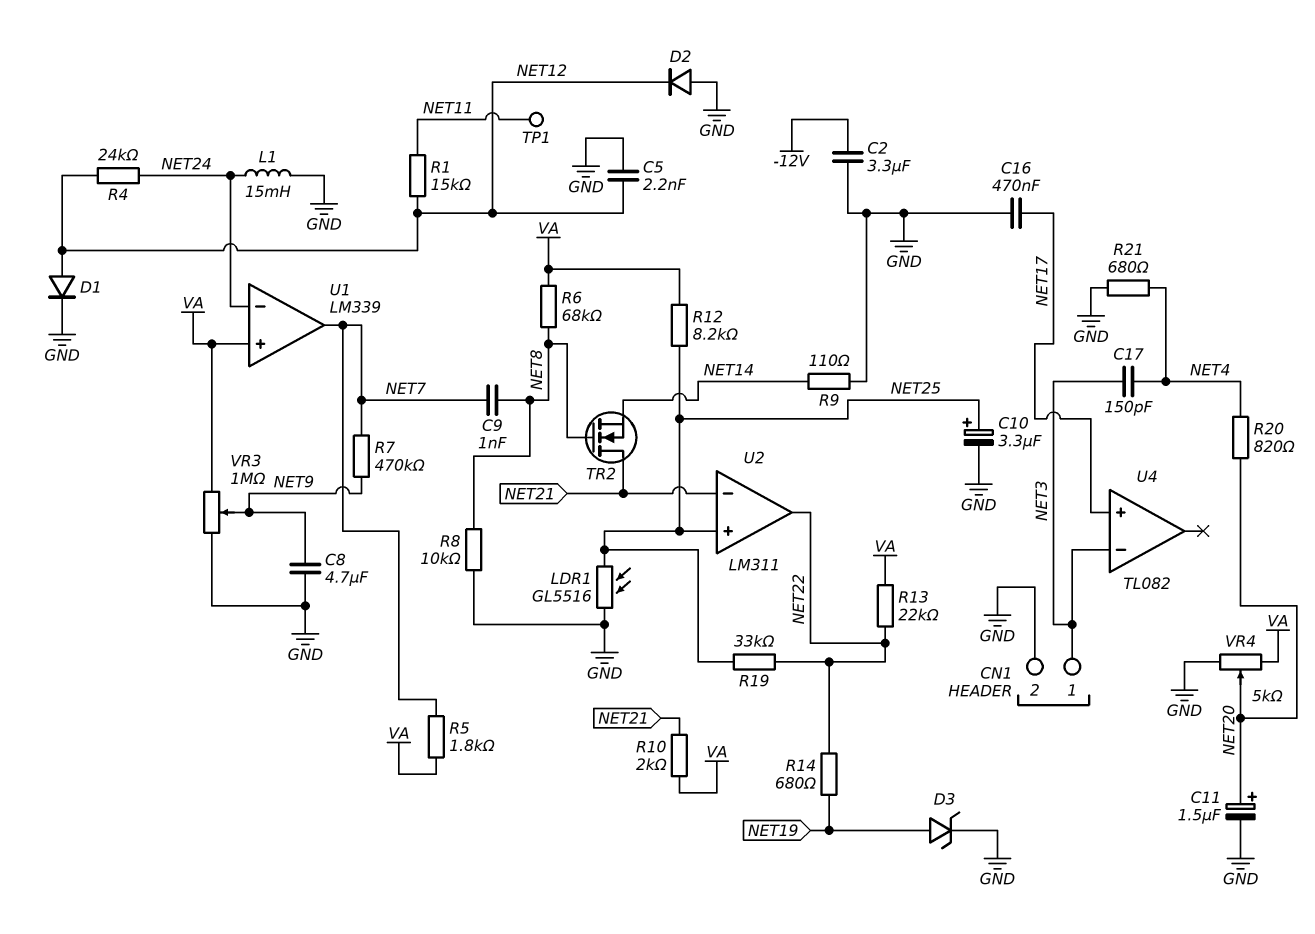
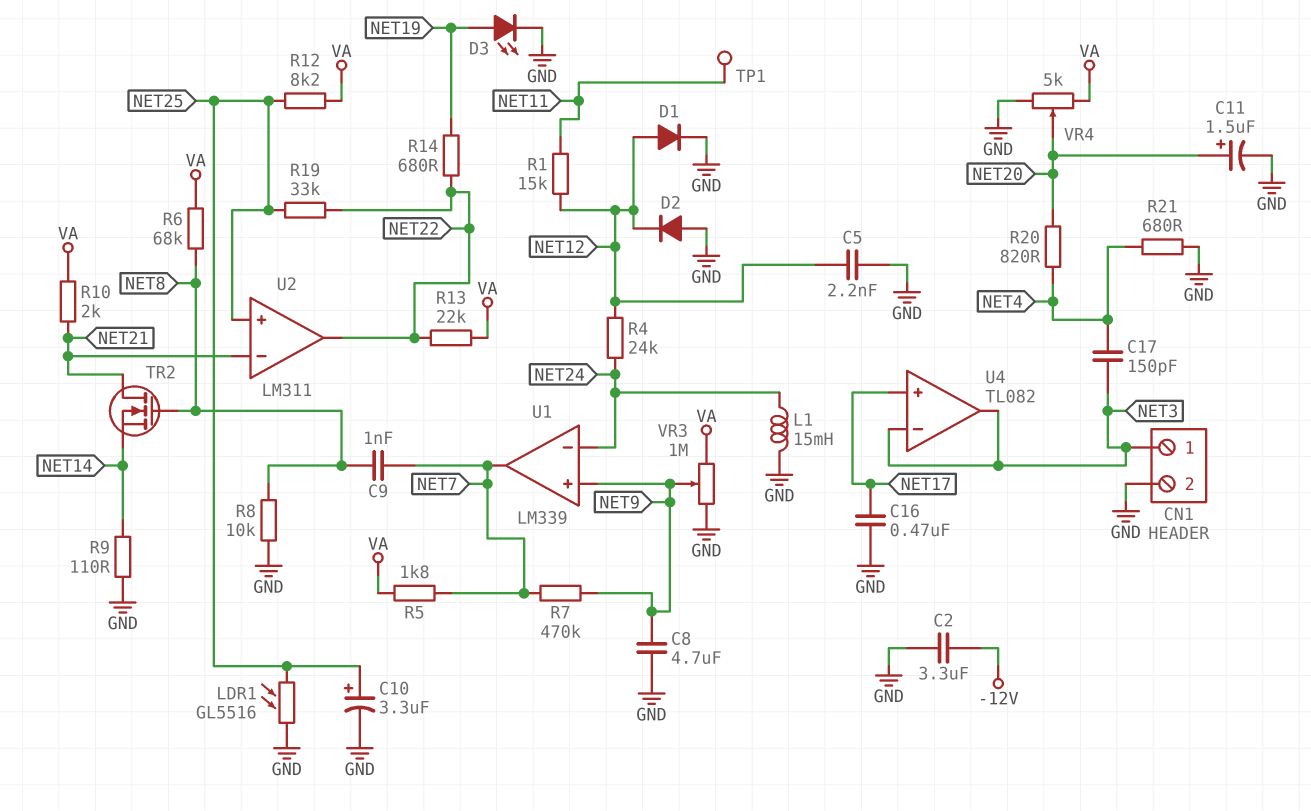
D3: zener (A NET19, K GND) -> LED (A NET19, K GND)
U1 pin in+: VA -> NET9
U4 pin out: none -> NET3

